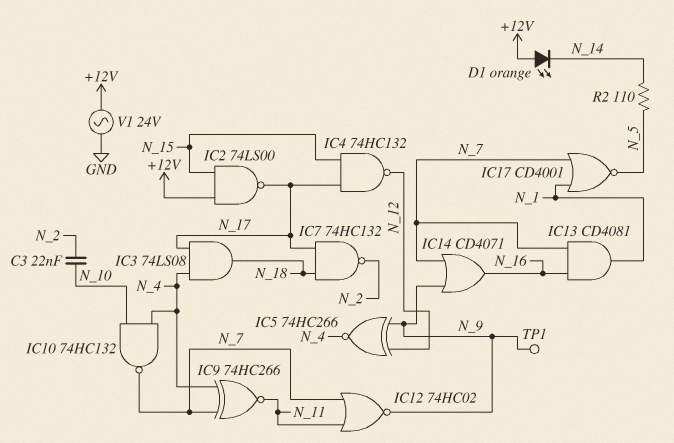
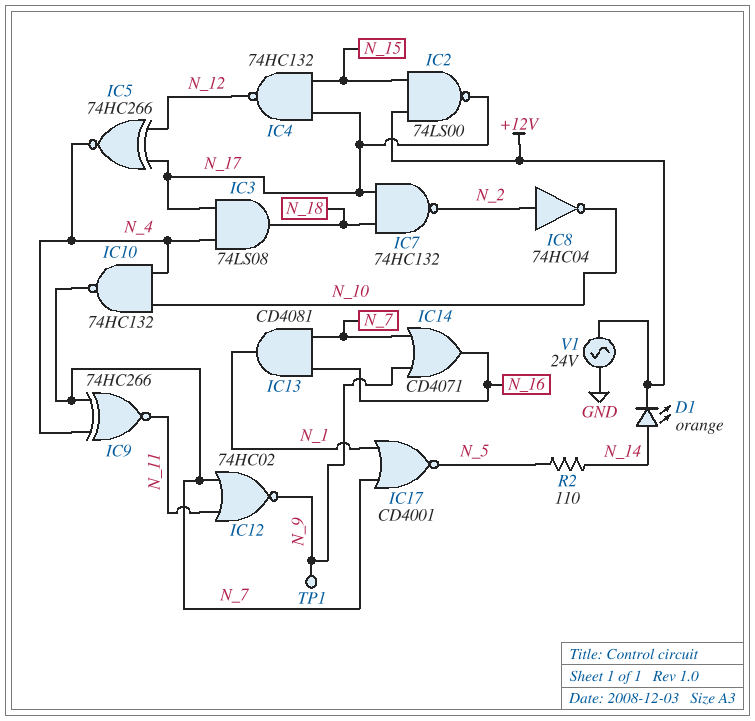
C3: 22nF (N_2, N_10) -> none
D1: LED orange (A +12V, K N_14) -> LED orange (A N_14, K +12V)
IC5: XNOR 74HC266 (in N_9, in N_12, out N_4) -> XNOR 74HC266 (in N_12, in N_17, out N_4)
IC8: none -> NOT 74HC04 (in N_2, out N_10)

